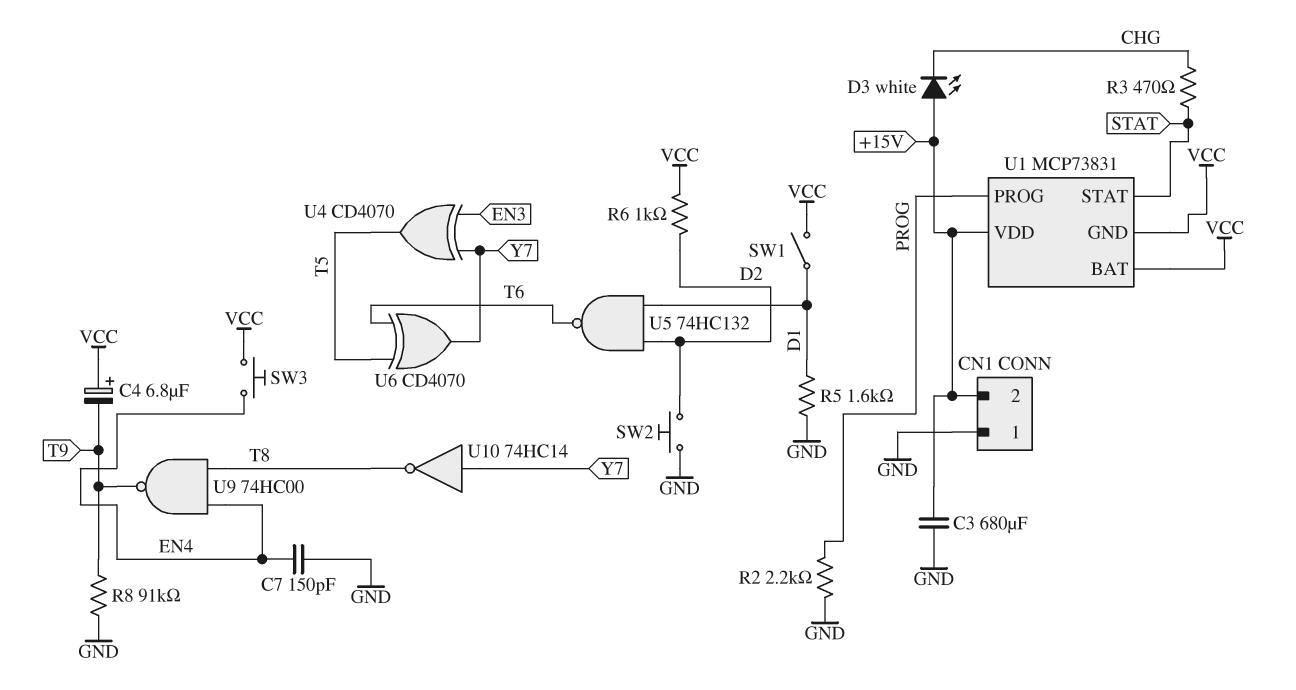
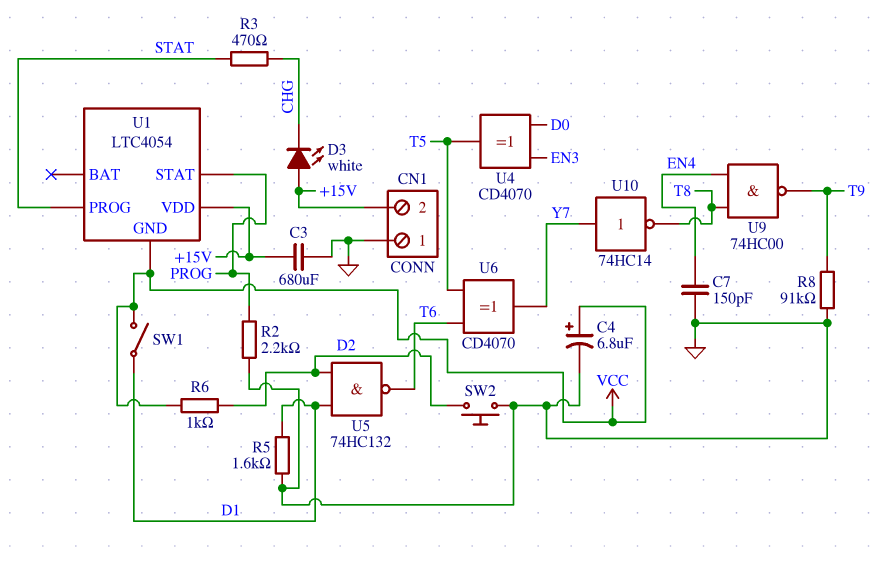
C4: 6.8uF (plus VCC, minus T9) -> 6.8uF (plus VCC, minus GND)
SW3: button (EN4, VCC) -> none
U1: MCP73831 -> LTC4054
U1 pin BAT: VCC -> none
U1 pin PROG: PROG -> STAT
U1 pin STAT: STAT -> PROG
U4: XOR CD4070 (in EN3, in Y7, out T5) -> XOR CD4070 (in D0, in EN3, out T5)

